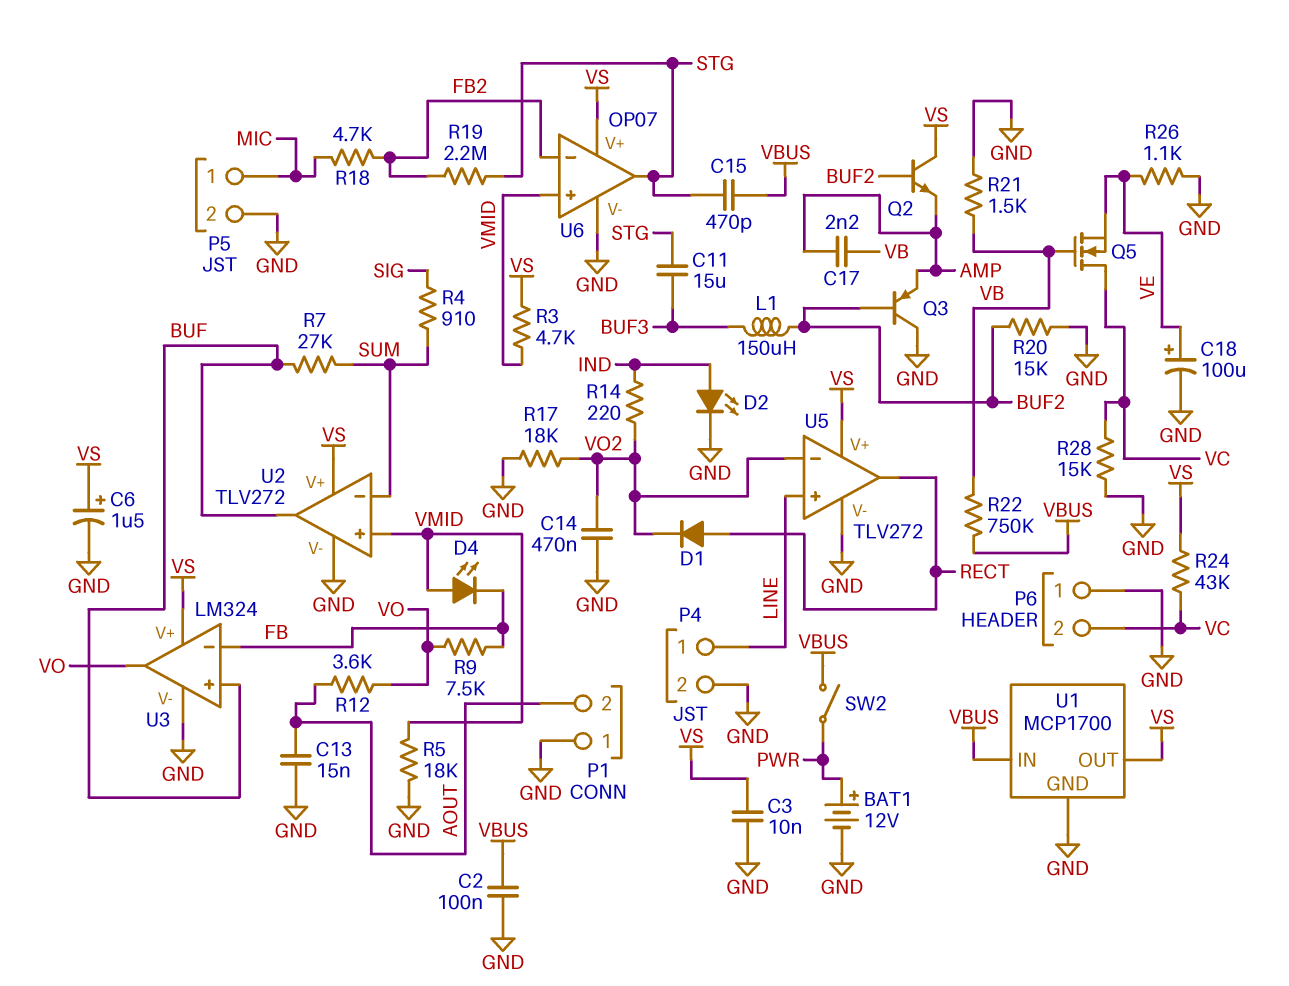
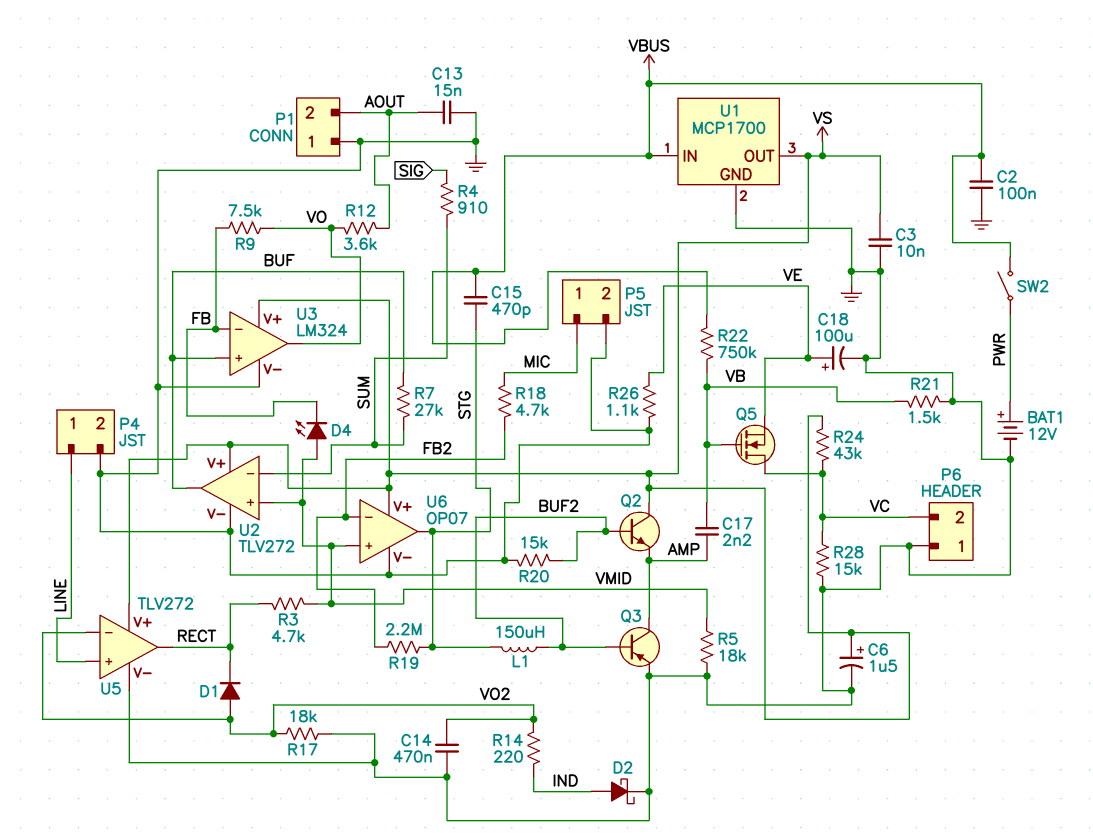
C11: 15uF (BUF3, STG) -> none
D1: diode (A RECT, K VO2) -> diode (A VO2, K RECT)
D2: LED (A IND, K GND) -> schottky (A IND, K GND)
L1: 150uH (BUF2, BUF3) -> 150uH (BUF2, STG)
Q3: PNP (B BUF2, C GND, E AMP) -> PNP (B BUF2, C AMP, E GND)
R3: 4.7k (VMID, VS) -> 4.7k (RECT, VMID)

